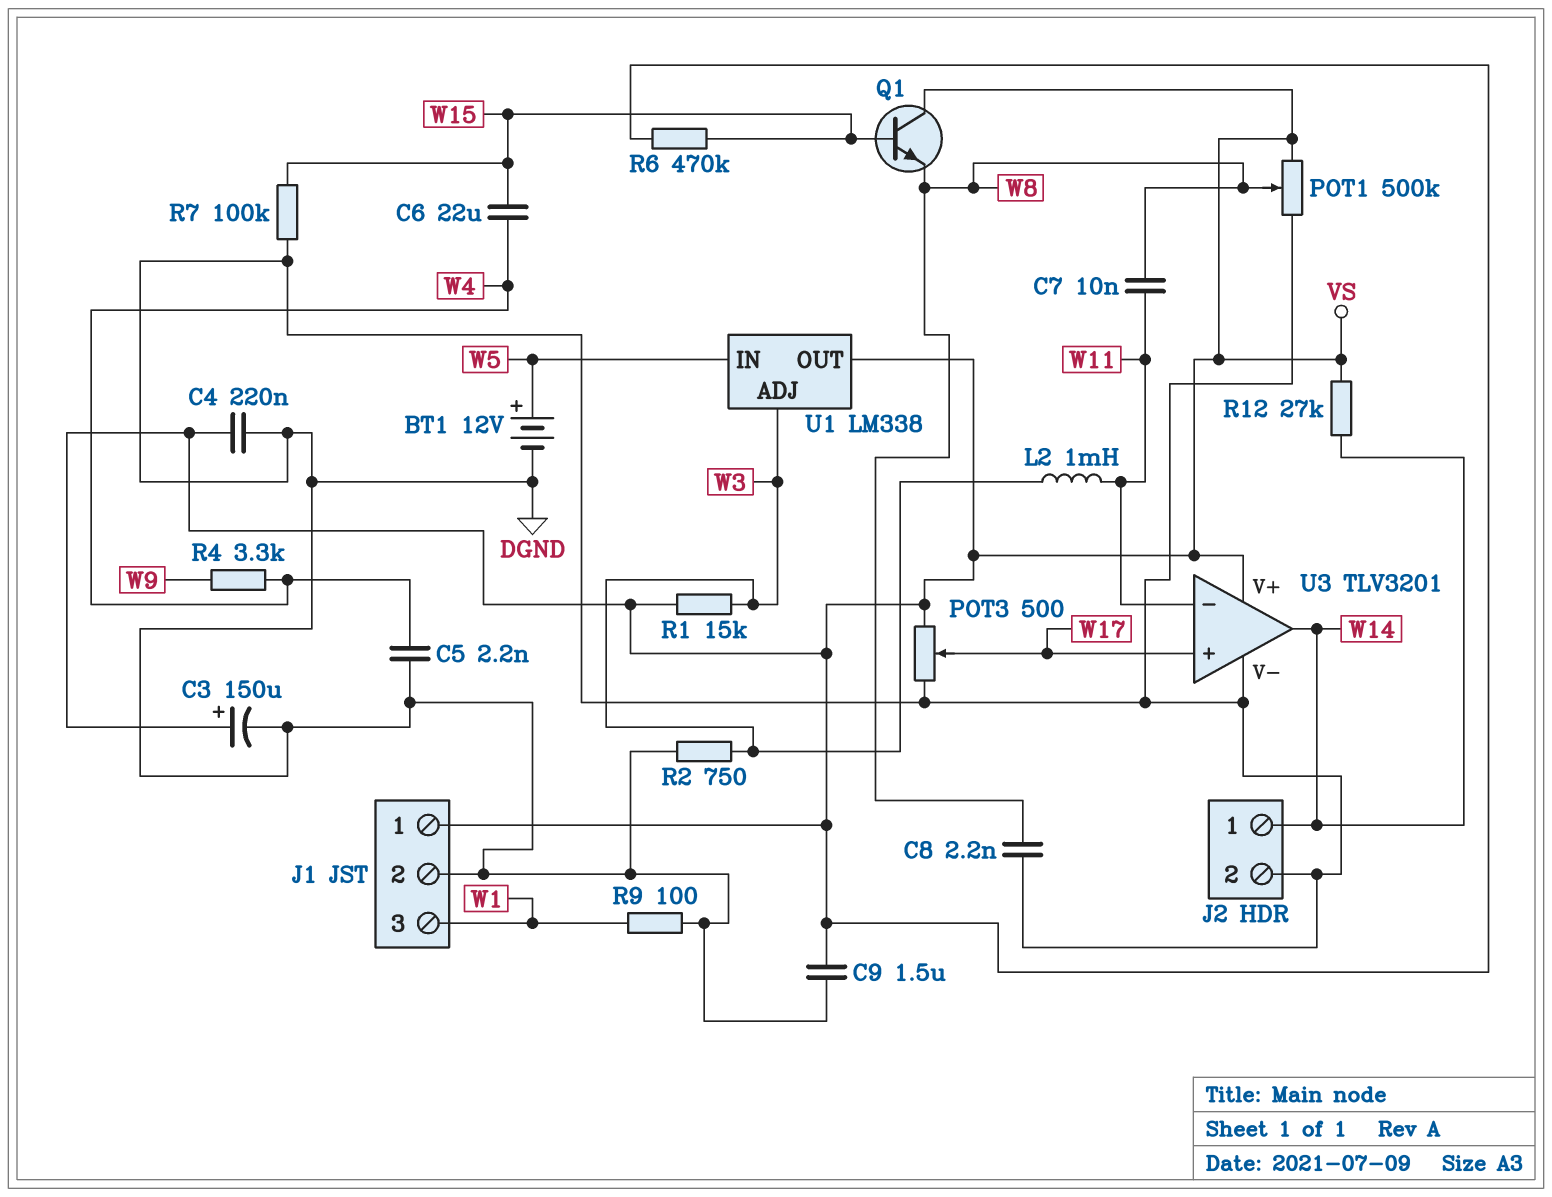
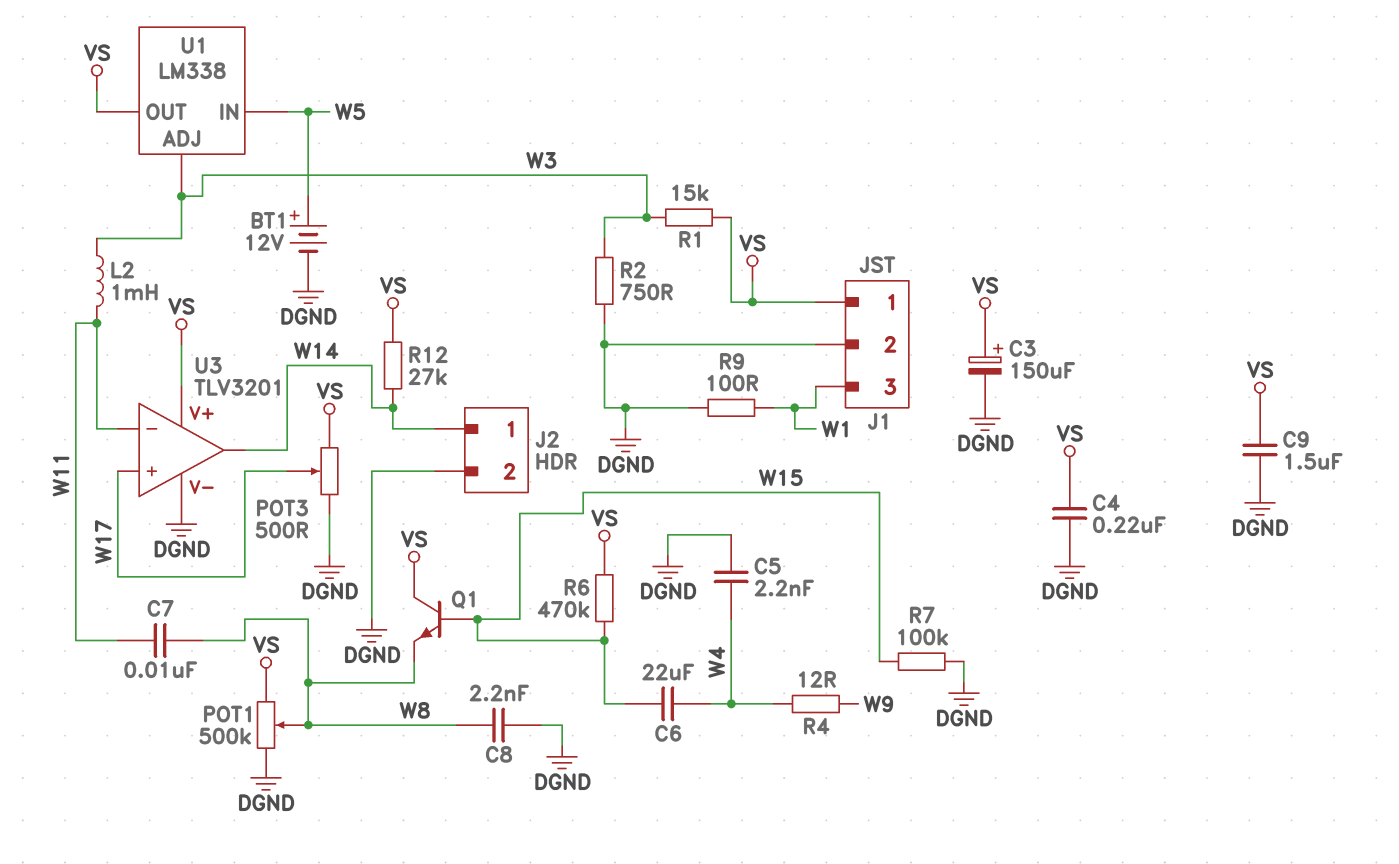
R4: 3.3k (W4, W9) -> 12 (W4, W9)

